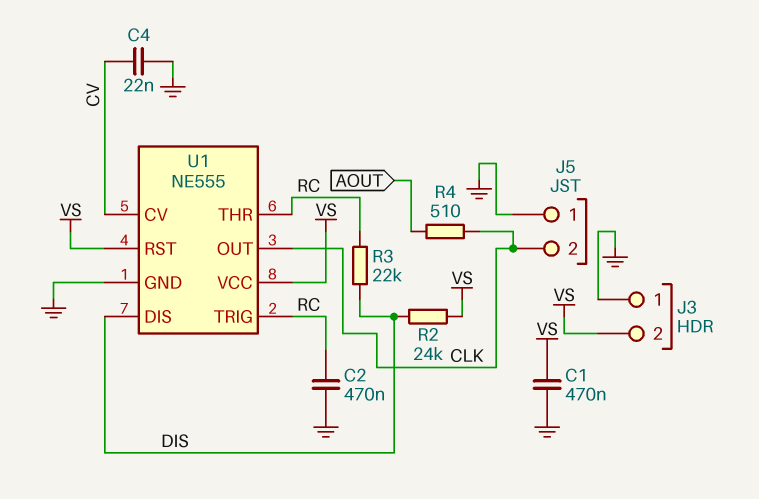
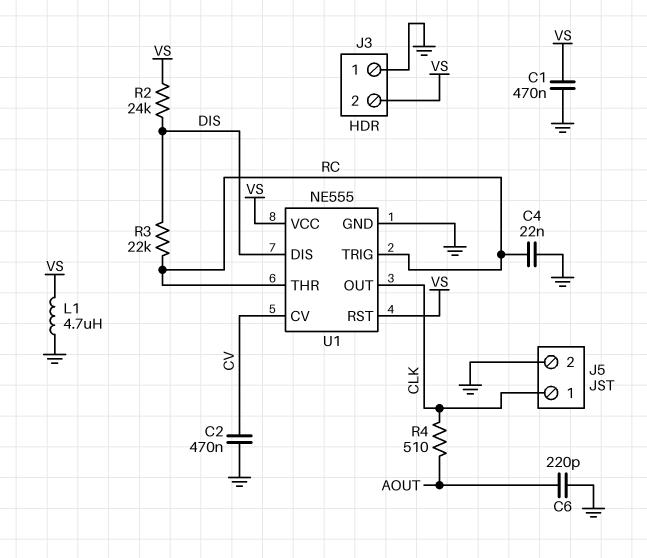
C2: 470nF (GND, RC) -> 470nF (CV, GND)
C4: 22nF (CV, GND) -> 22nF (GND, RC)
C6: none -> 220pF (AOUT, GND)
J5 pin 1: GND -> CLK
J5 pin 2: CLK -> GND
L1: none -> 4.7uH (GND, VS)

